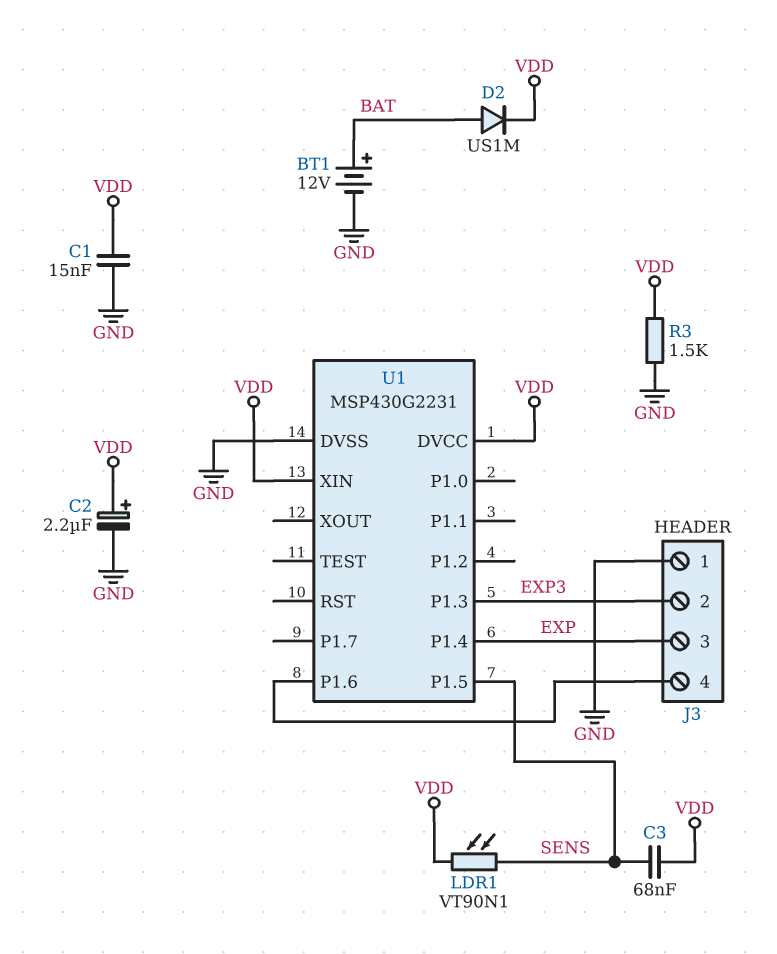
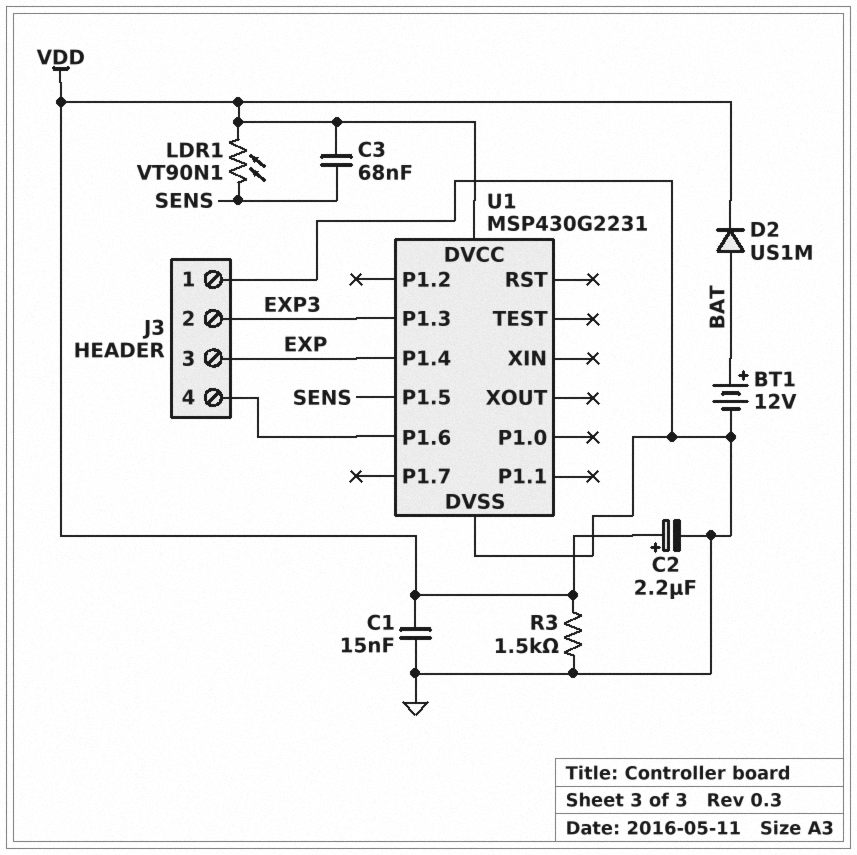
U1 pin XIN: VDD -> none

